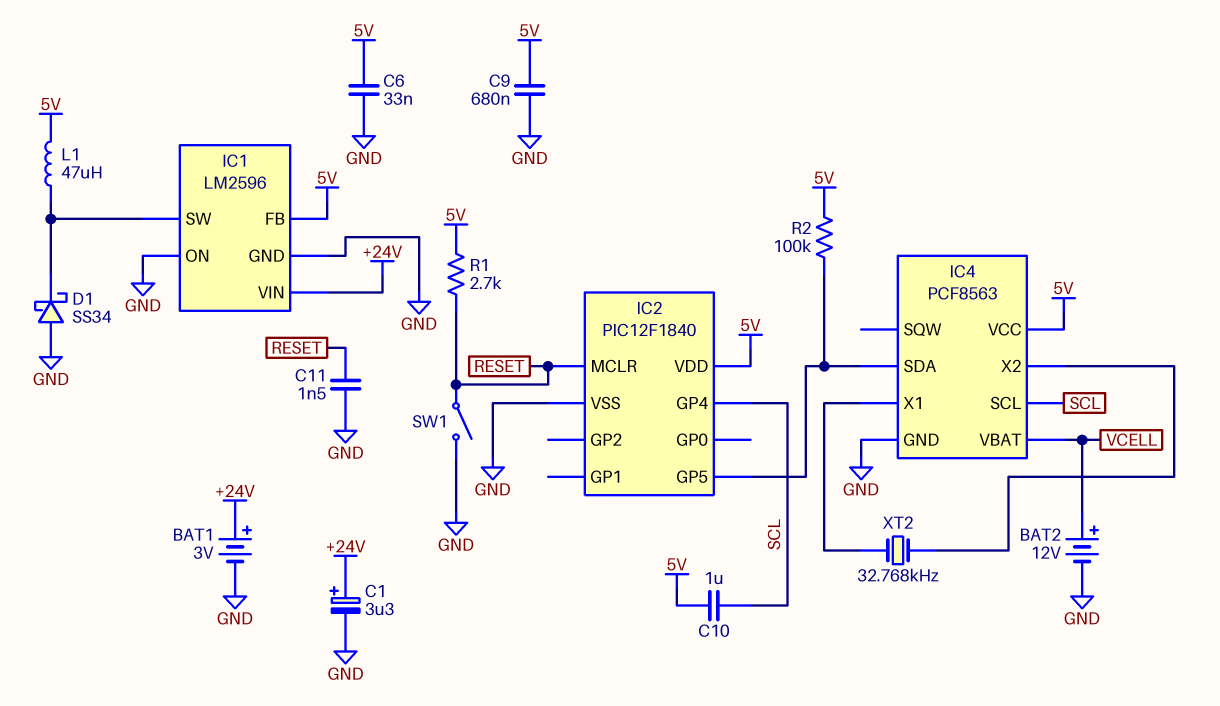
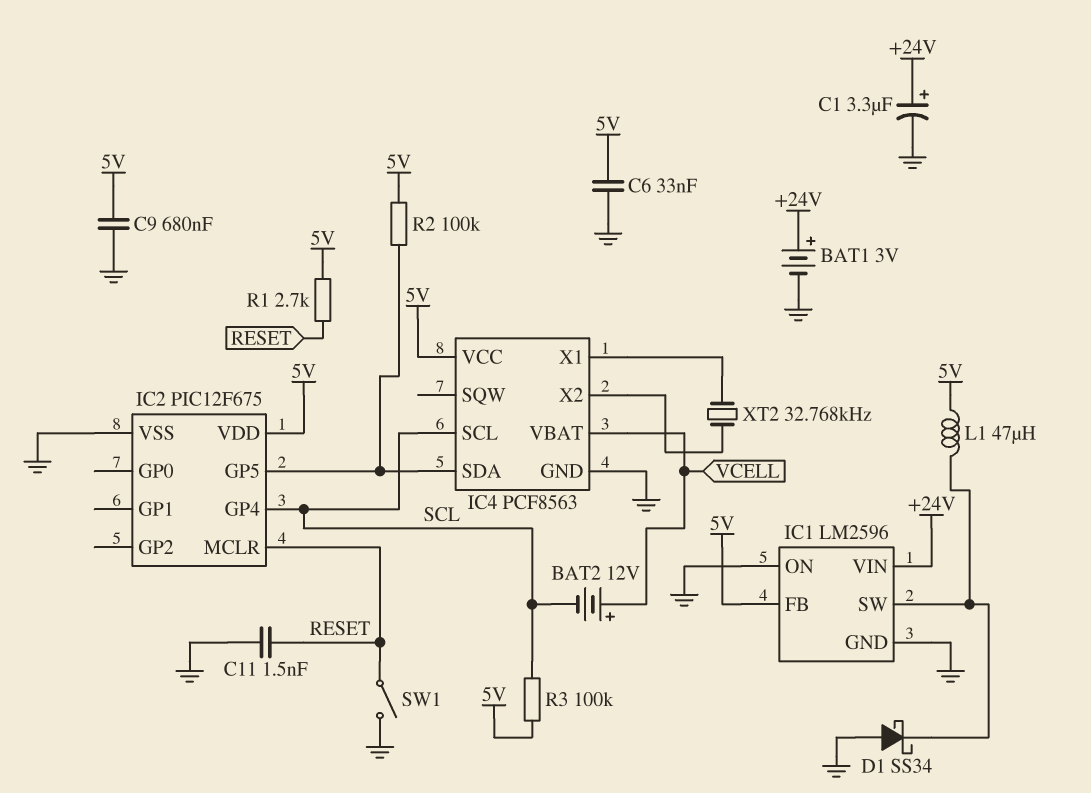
BAT2: 12V (plus VCELL, minus GND) -> 12V (plus VCELL, minus SCL)
C10: 1uF (5V, SCL) -> none
IC2: PIC12F1840 -> PIC12F675
R3: none -> 100k (5V, SCL)

